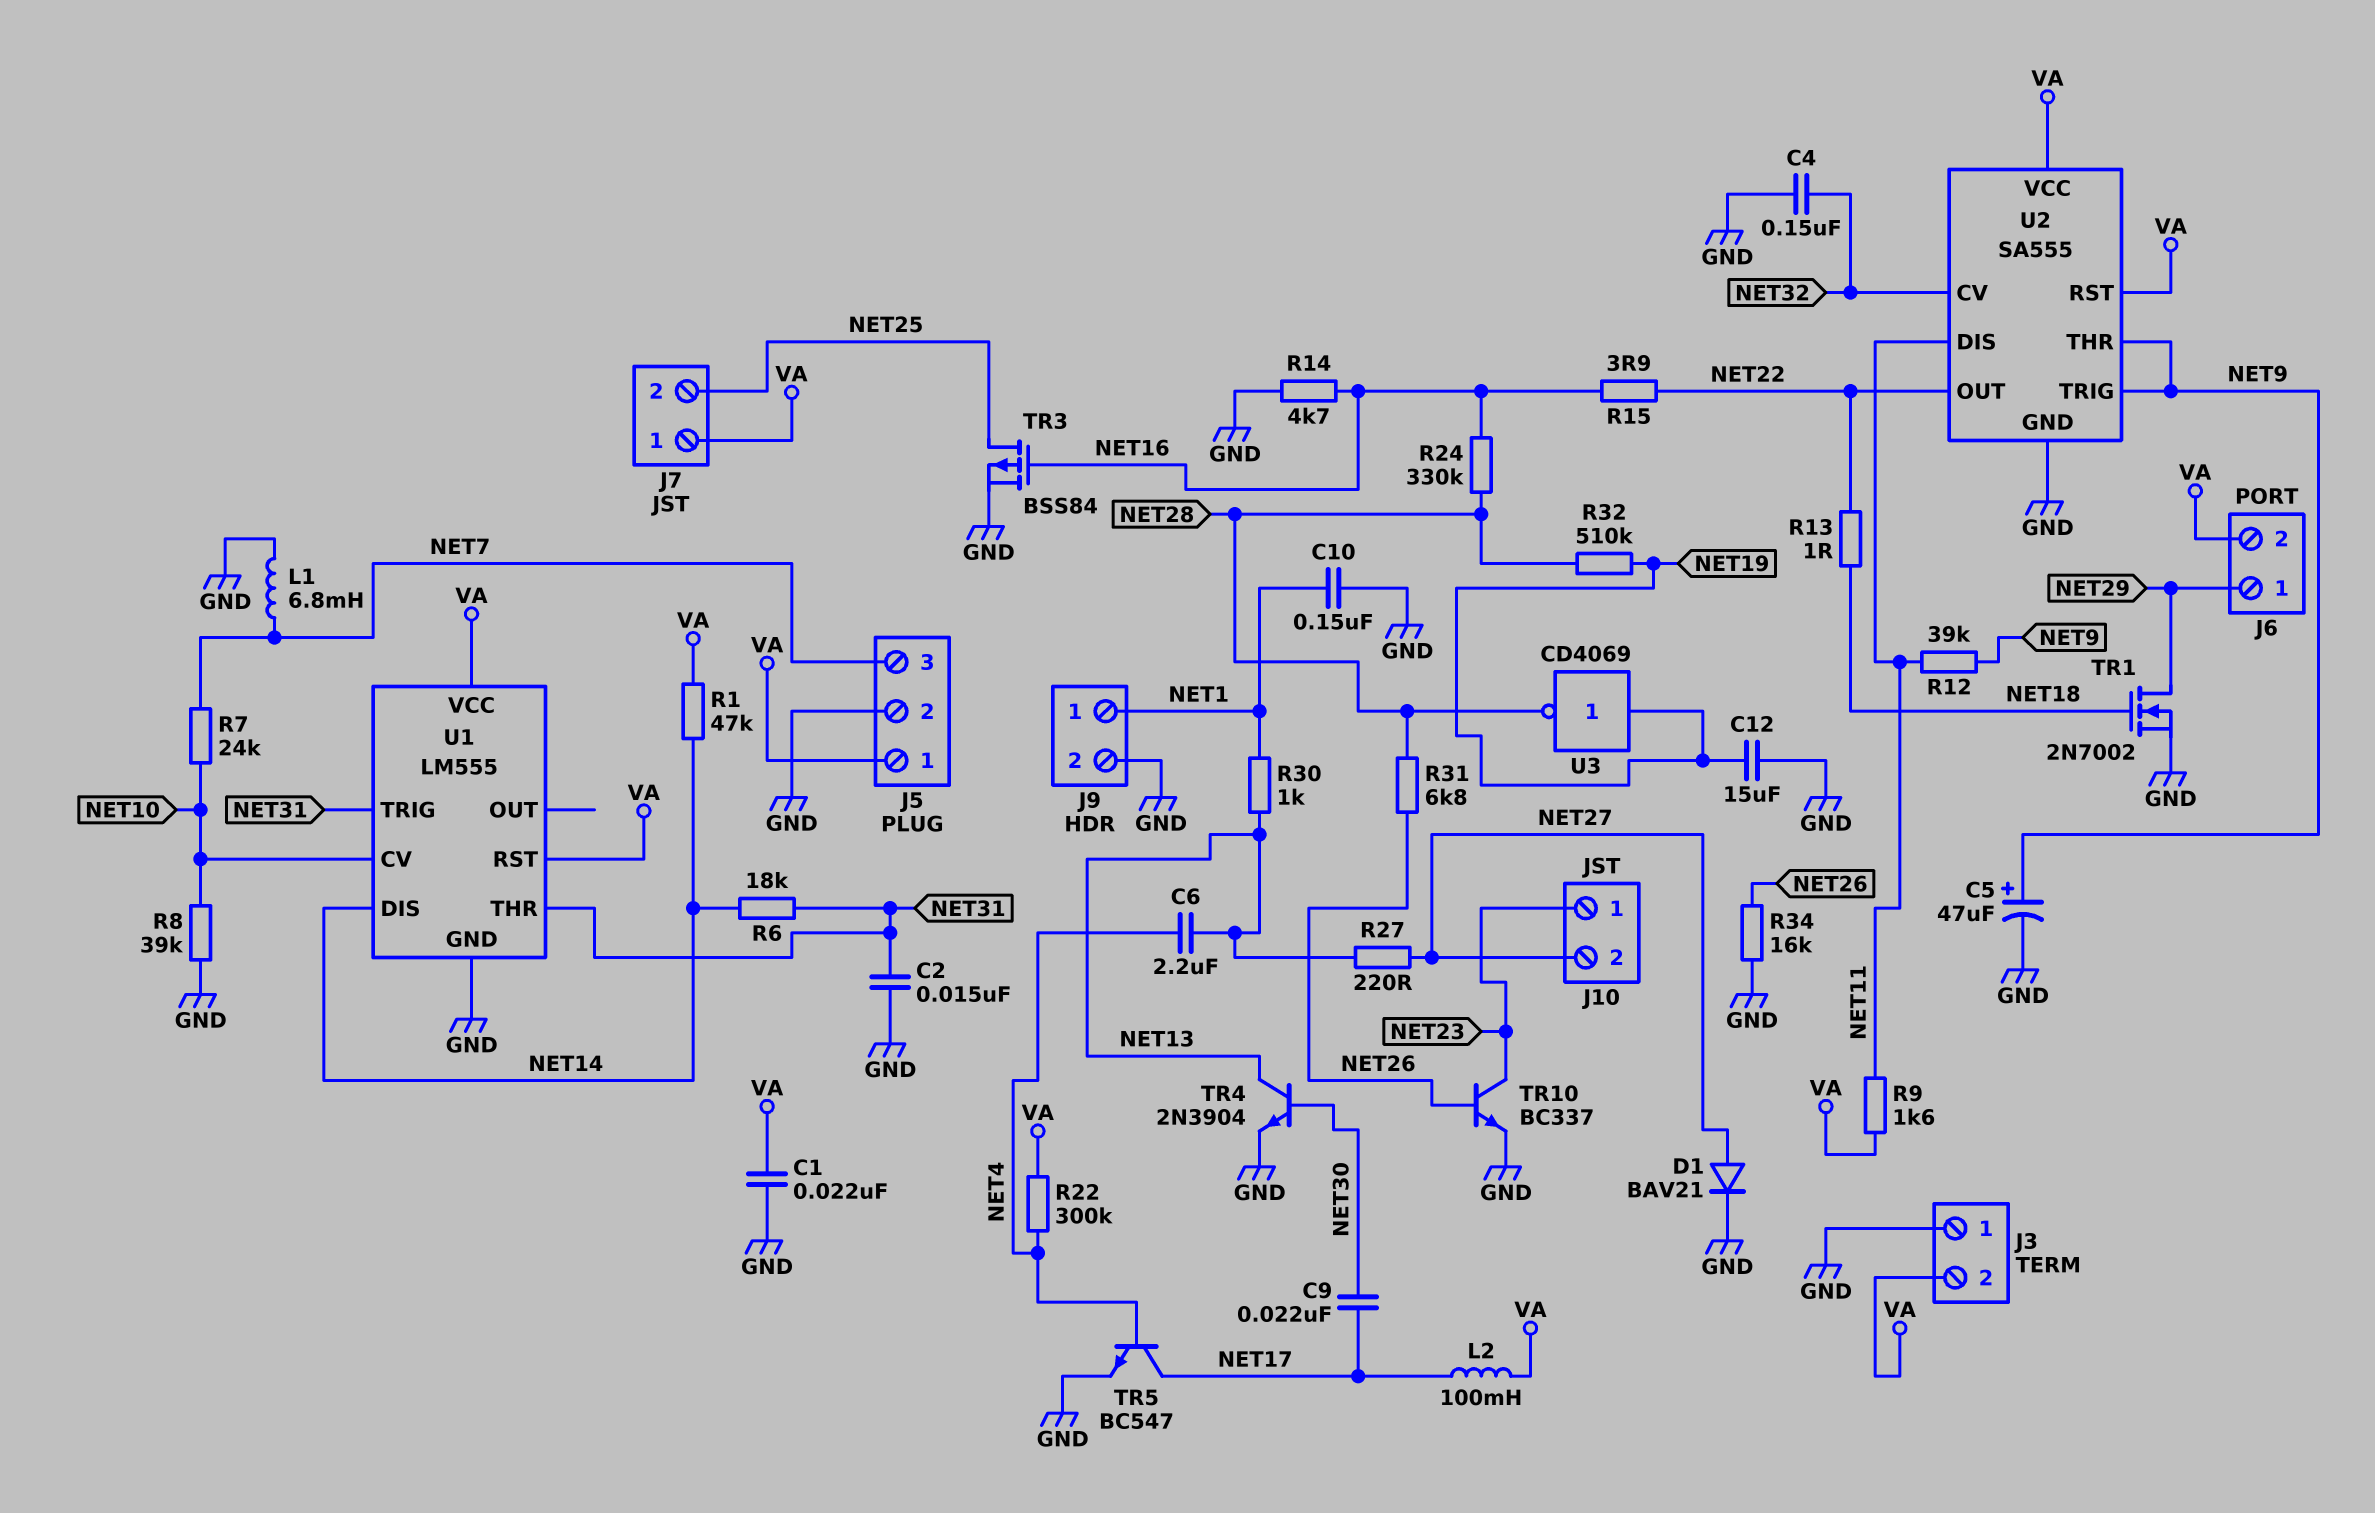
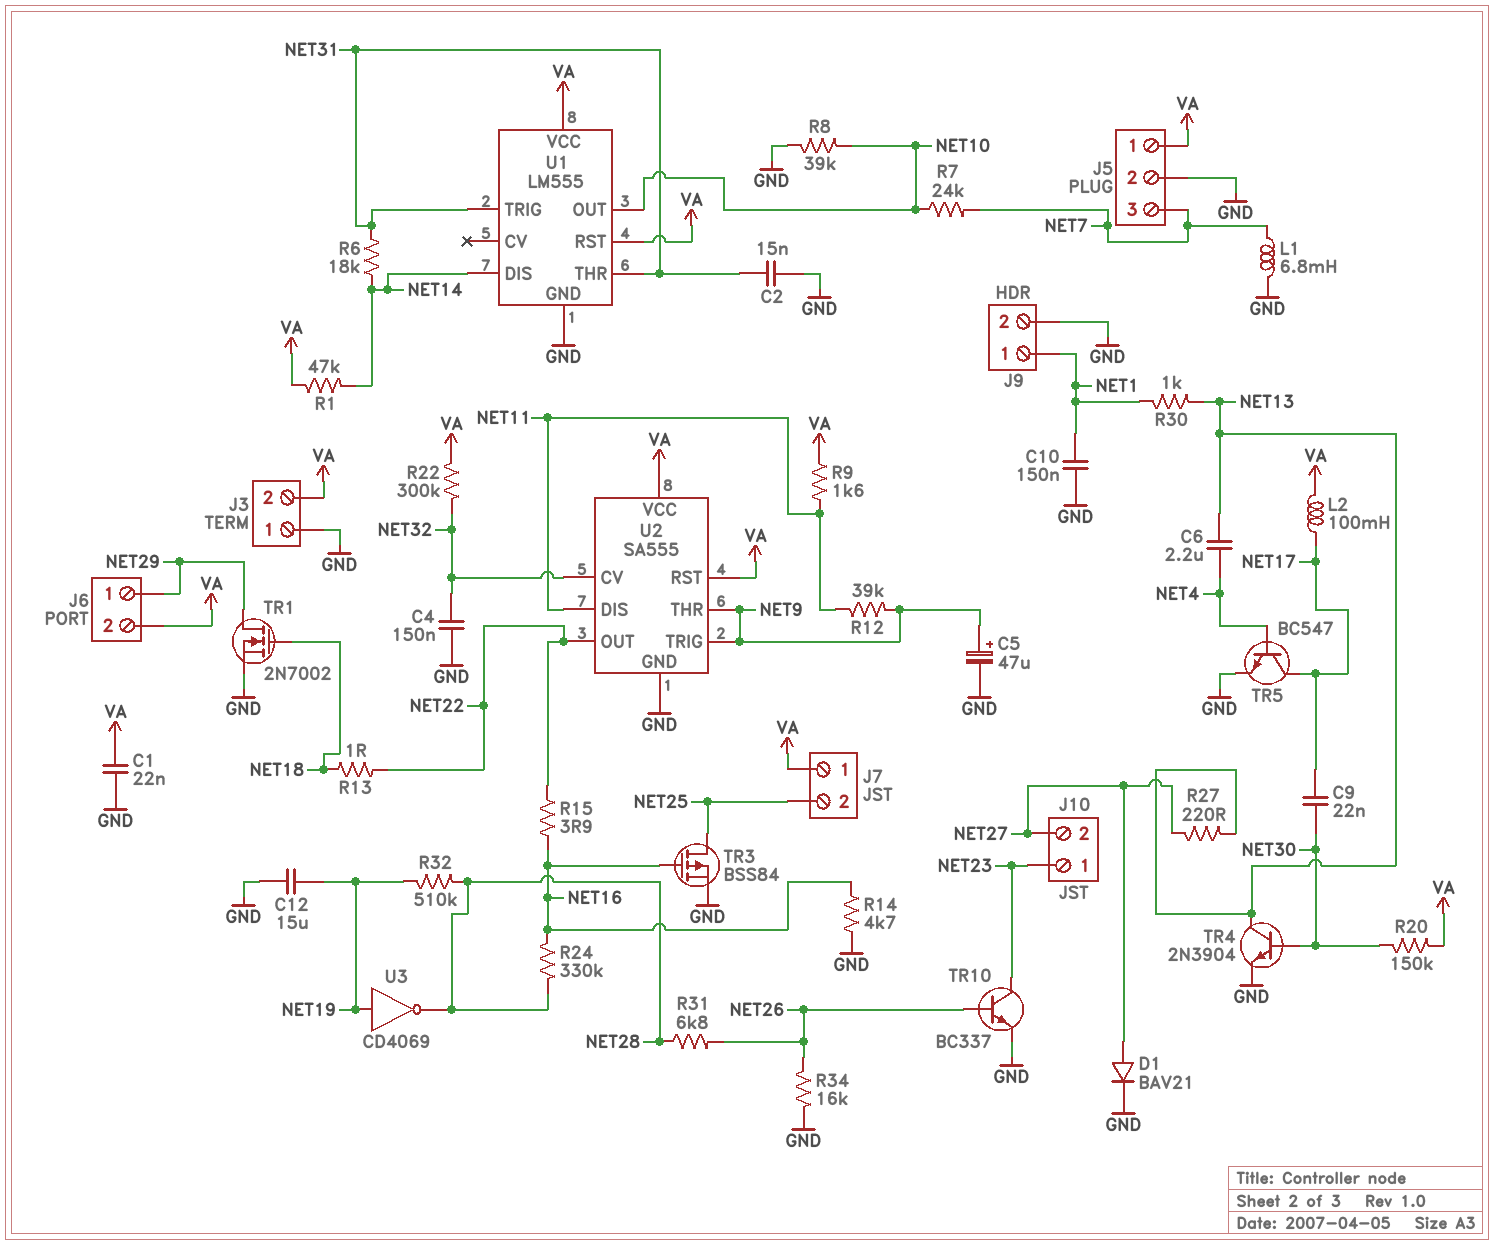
R20: none -> 150k (NET30, VA)
R22: 300k (NET4, VA) -> 300k (NET32, VA)
U1 pin CV: NET10 -> none
U1 pin OUT: none -> NET10

